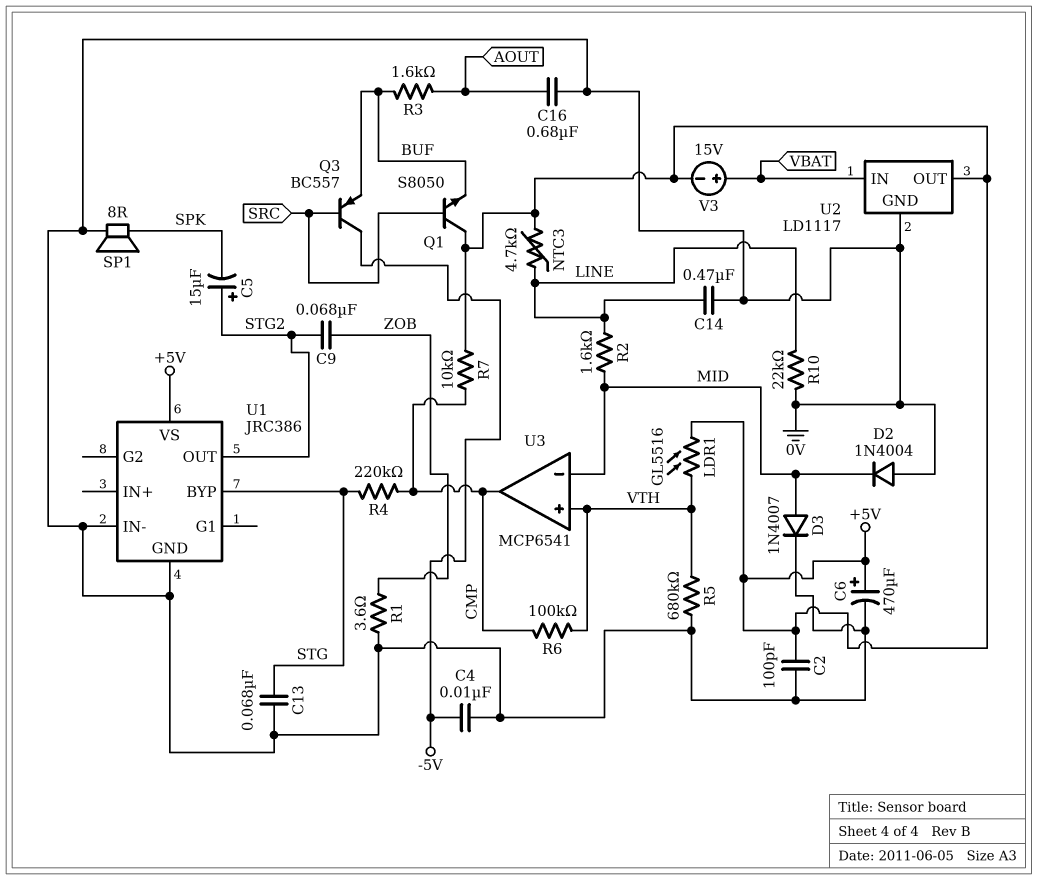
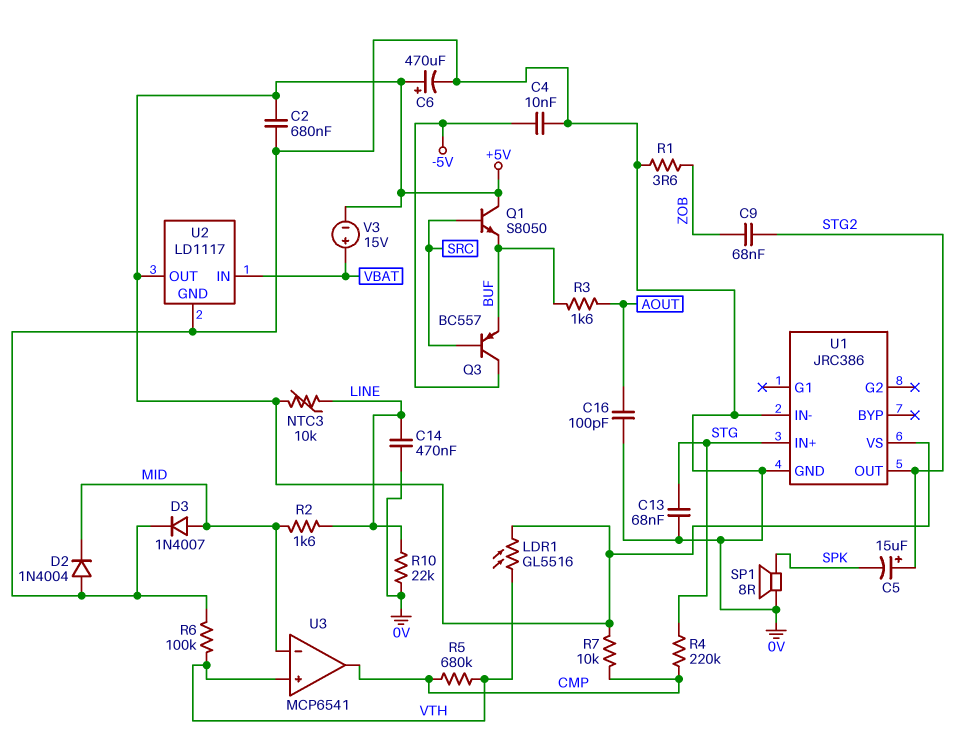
C2: 100pF (+5V, 0V) -> 680nF (+5V, 0V)
C16: 680nF (0V, AOUT) -> 100pF (0V, AOUT)
NTC3: 4.7k (+5V, LINE) -> 10k (+5V, LINE)
R5: 680k (0V, VTH) -> 680k (CMP, VTH)
R6: 100k (CMP, VTH) -> 100k (0V, VTH)
U1 pin BYP: STG -> none
U1 pin IN+: none -> STG

